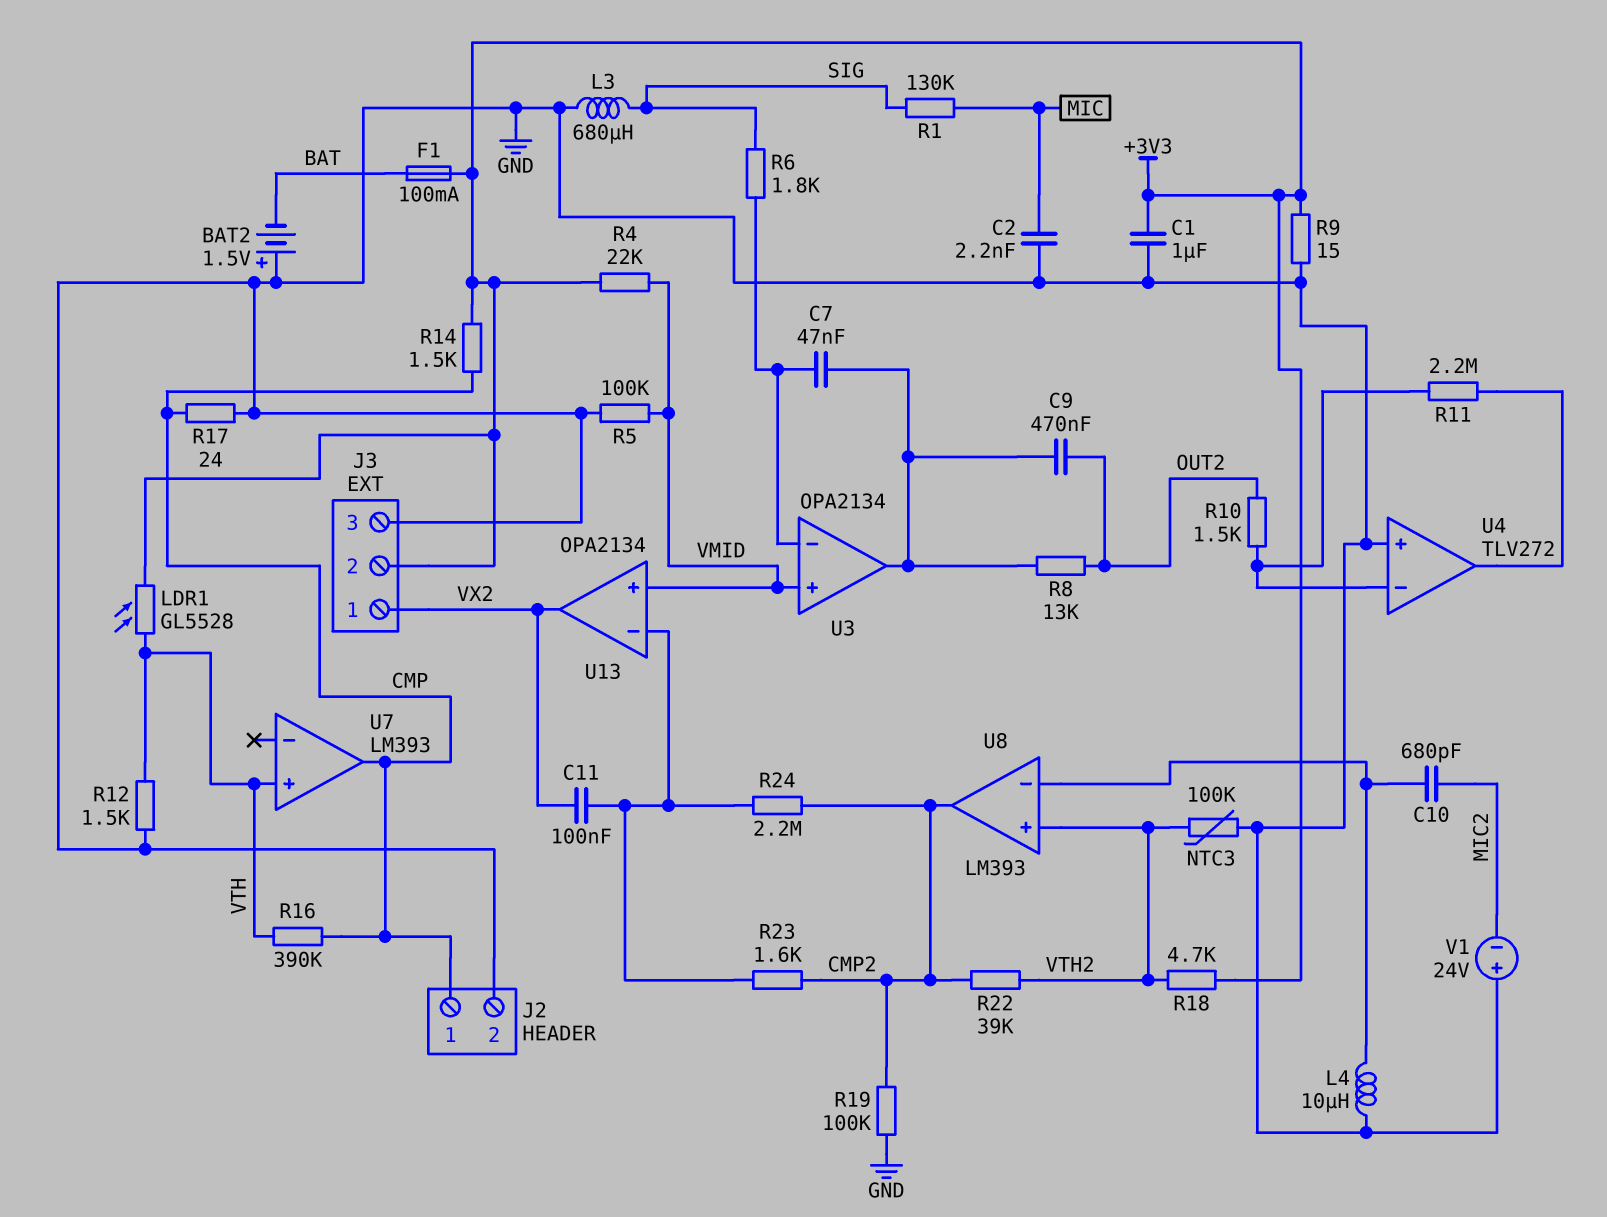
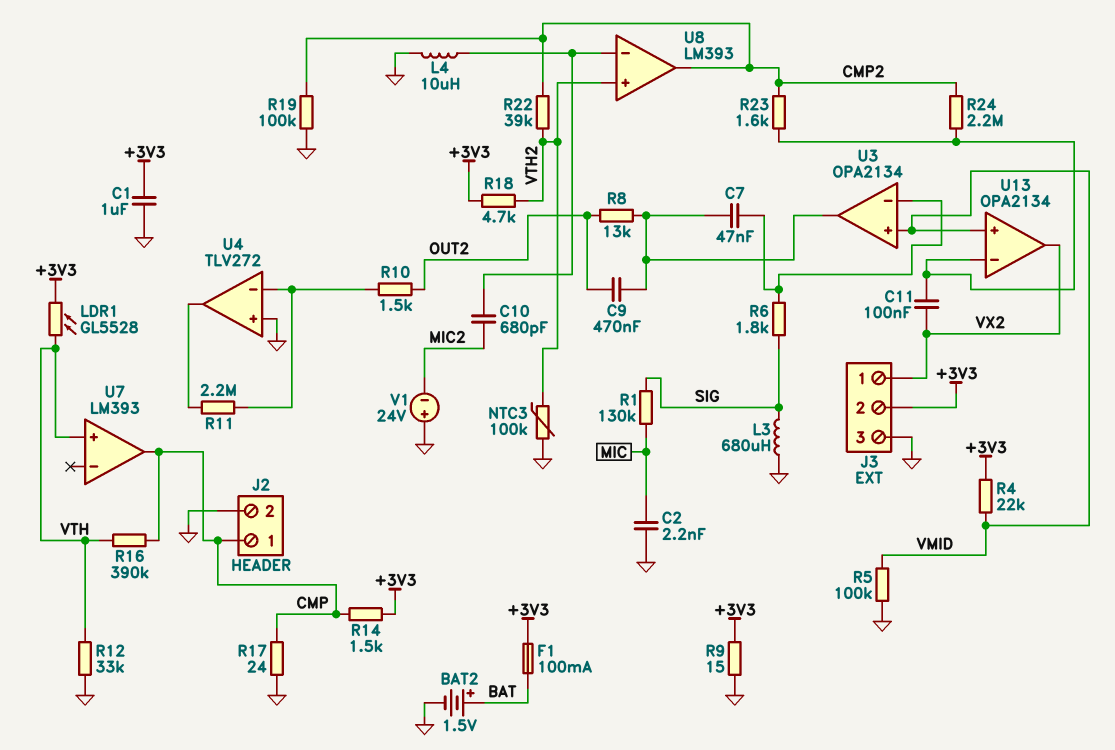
BAT2: 1.5V (plus GND, minus BAT) -> 1.5V (plus BAT, minus GND)
R12: 1.5k (GND, VTH) -> 33k (GND, VTH)

